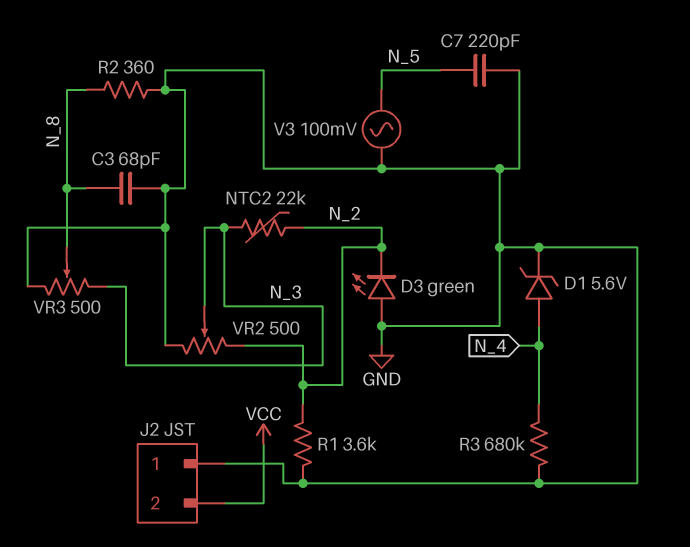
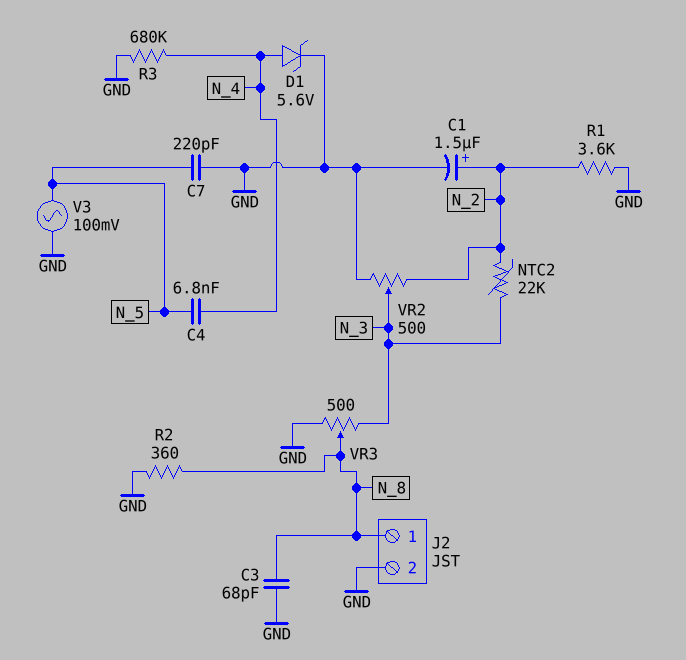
C1: none -> 1.5uF (plus N_2, minus GND)
C4: none -> 6.8nF (N_4, N_5)
D3: LED green (A GND, K N_2) -> none
J2 pin 1: GND -> N_8
J2 pin 2: VCC -> GND

